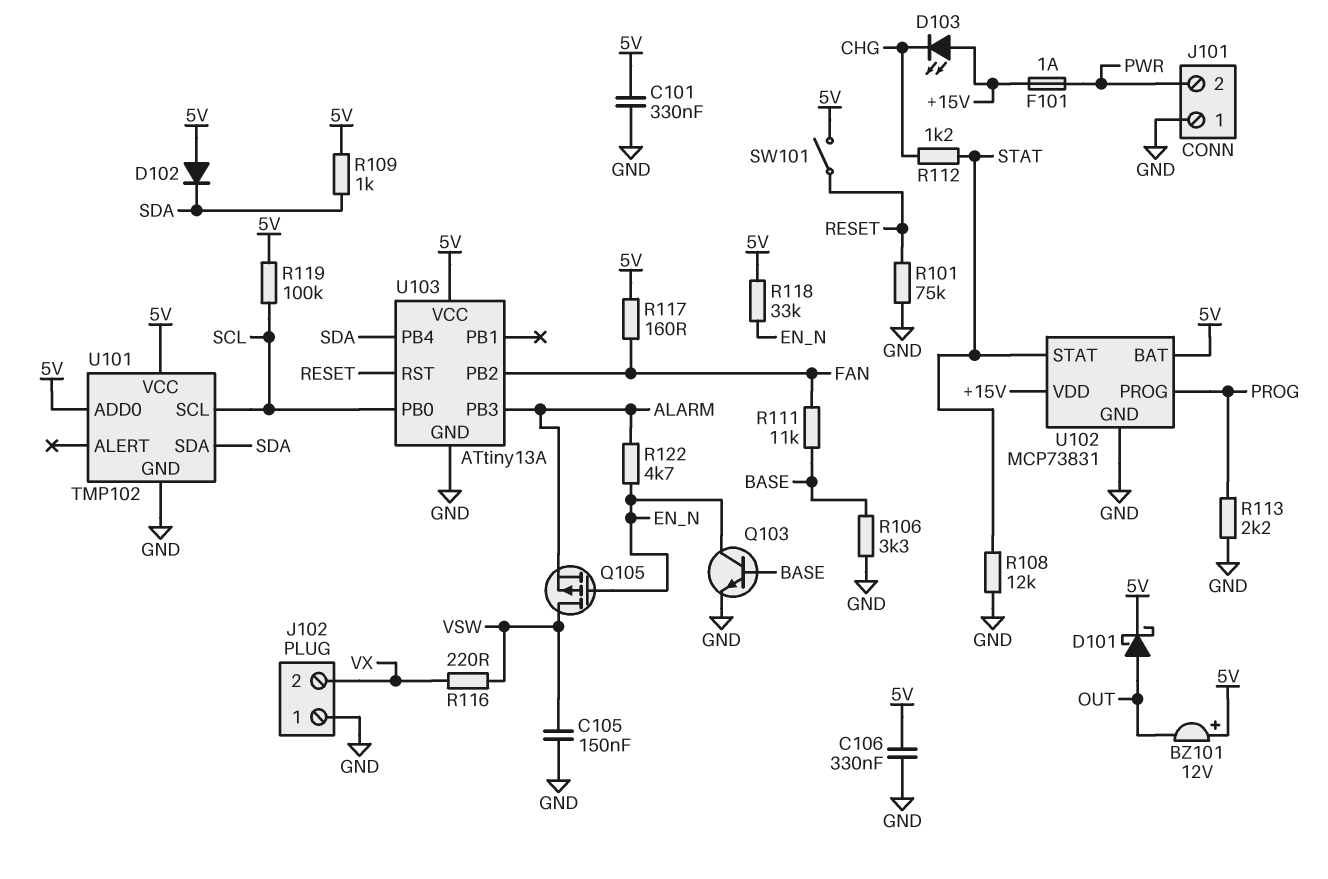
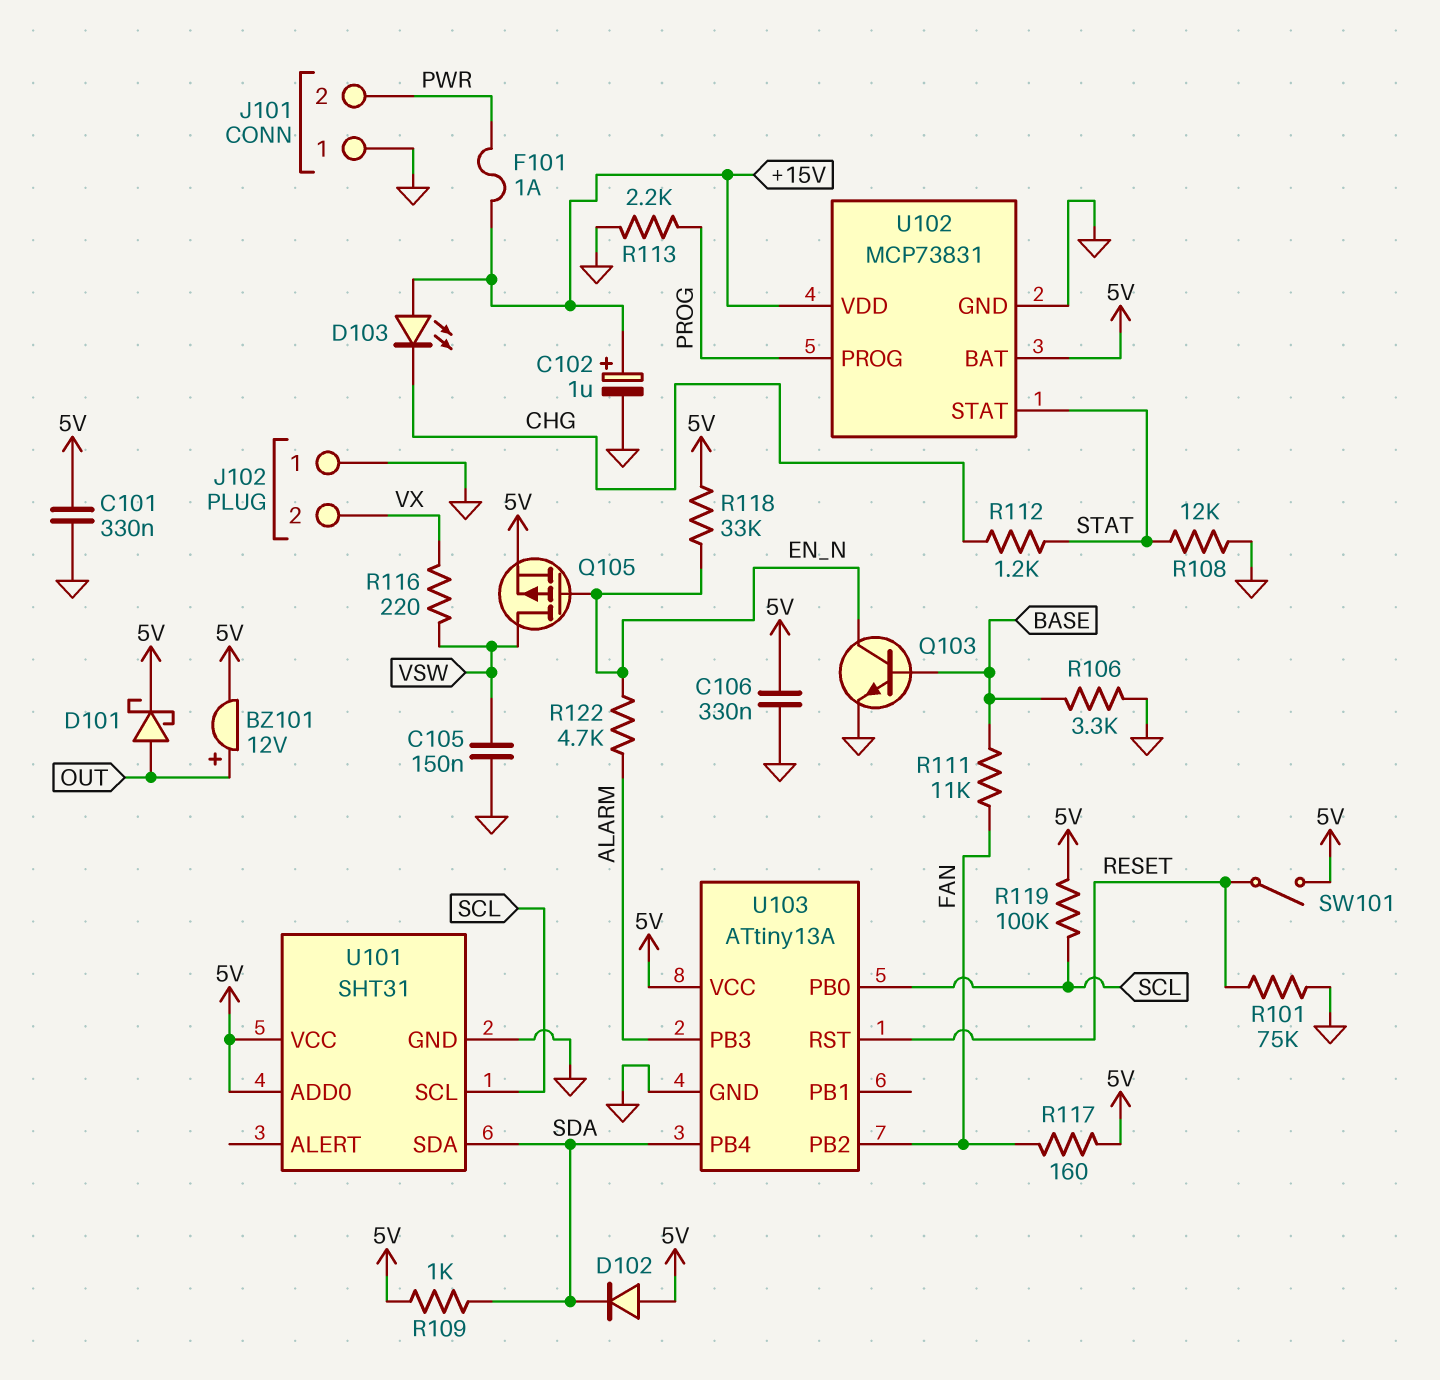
BZ101: buzzer 12V (plus 5V, minus OUT) -> buzzer 12V (plus OUT, minus 5V)
C102: none -> 1uF (plus +15V, minus GND)
Q105: PMOS (G EN_N, D VSW, S ALARM) -> PMOS (G EN_N, D VSW, S 5V)
U101: TMP102 -> SHT31

